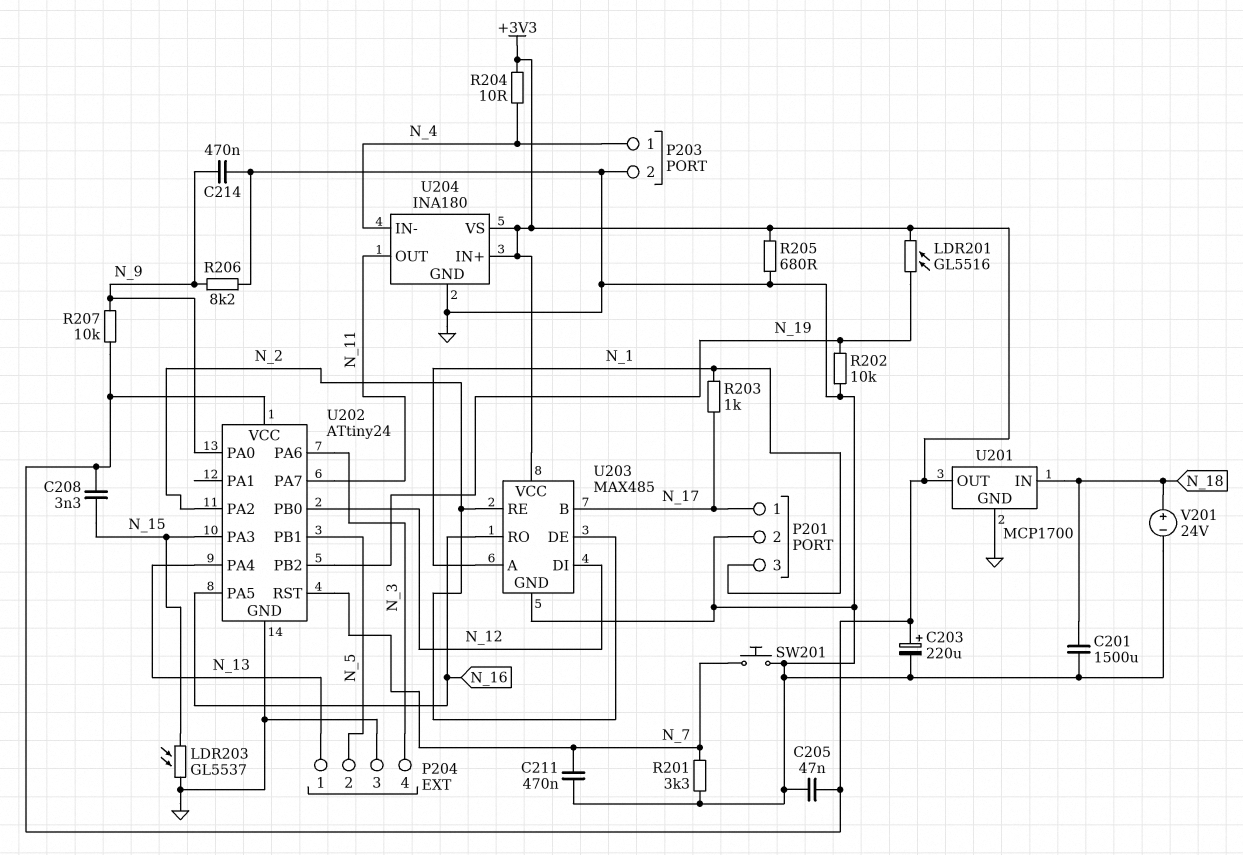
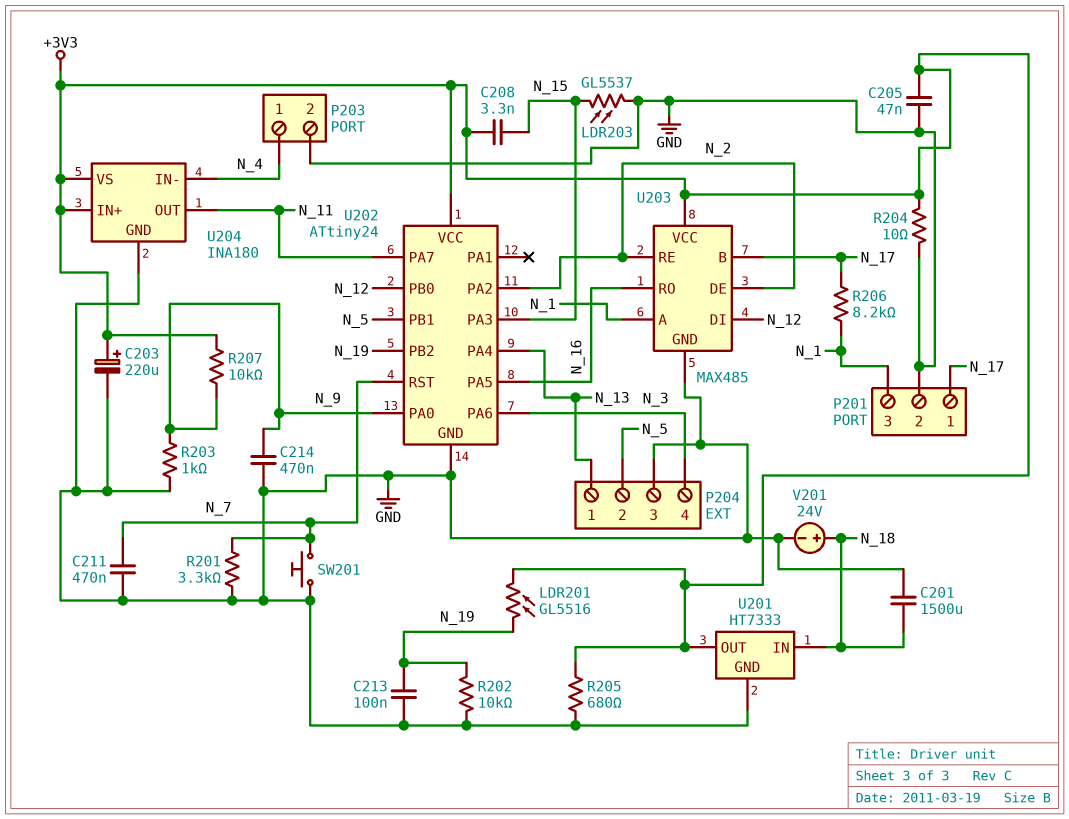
C213: none -> 100nF (GND, N_19)
R203: 1k (N_1, N_17) -> 1k (GND, N_9)
R204: 10 (+3V3, N_4) -> 10 (+3V3, GND)
R206: 8.2k (GND, N_9) -> 8.2k (N_1, N_17)
U201: MCP1700 -> HT7333

